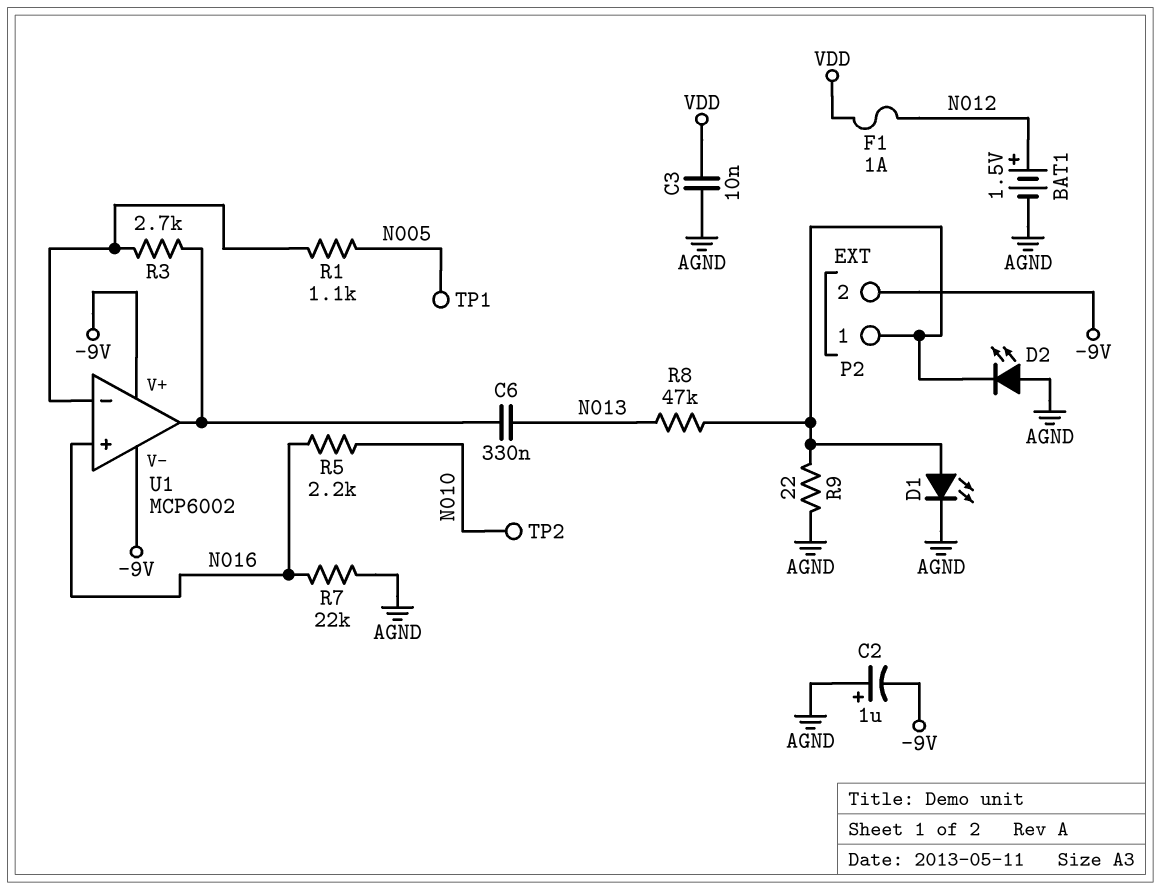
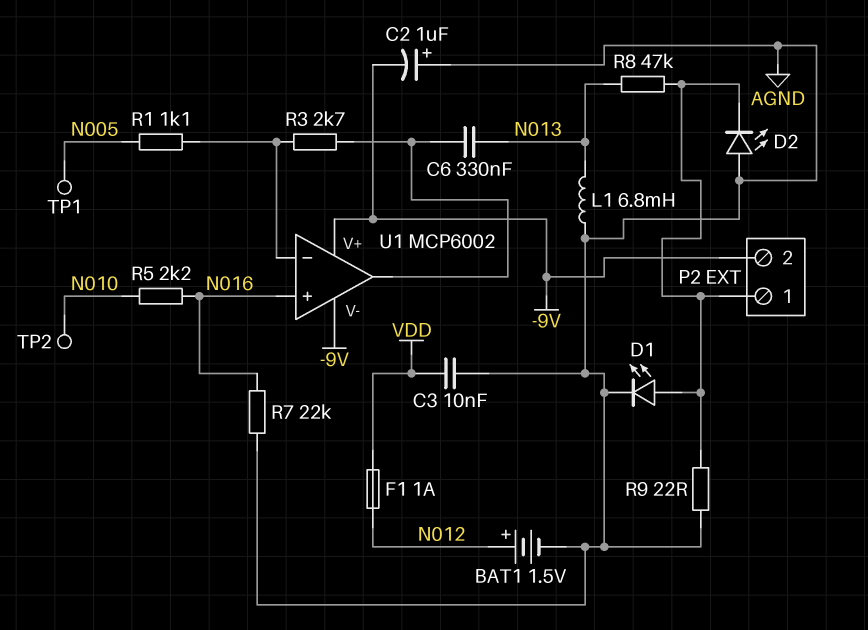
L1: none -> 6.8mH (AGND, N013)

